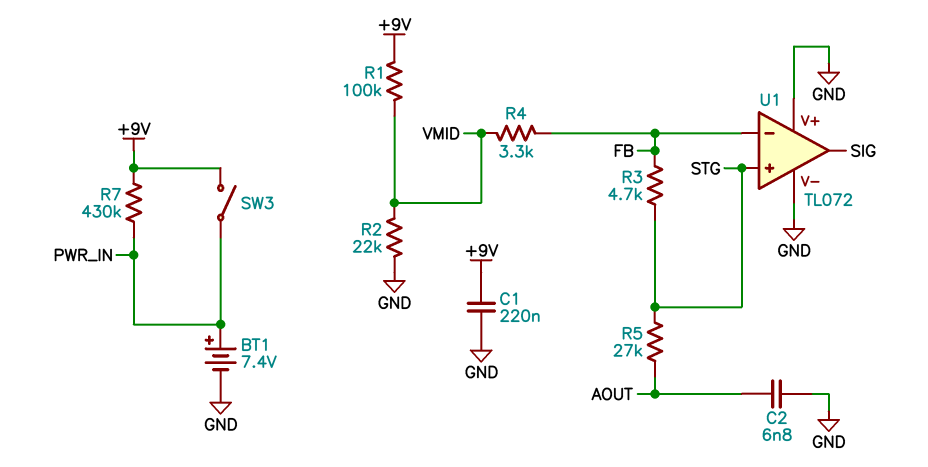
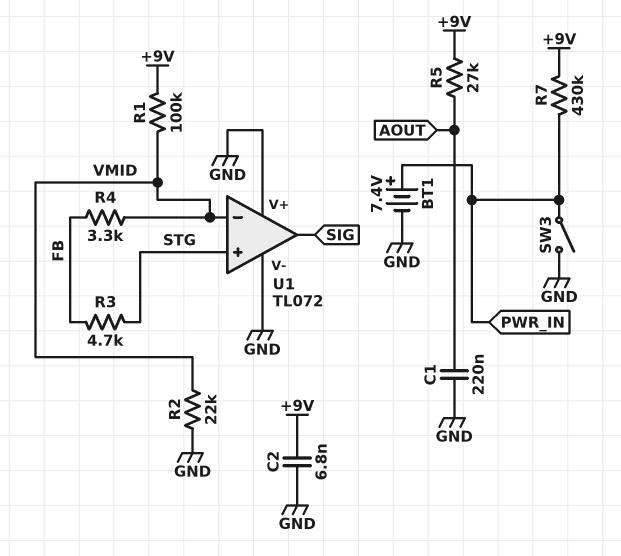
C1: 220nF (+9V, GND) -> 220nF (AOUT, GND)
C2: 6.8nF (AOUT, GND) -> 6.8nF (+9V, GND)
R5: 27k (AOUT, STG) -> 27k (+9V, AOUT)
SW3: switch (+9V, PWR_IN) -> switch (GND, PWR_IN)
U1 pin in-: FB -> VMID

